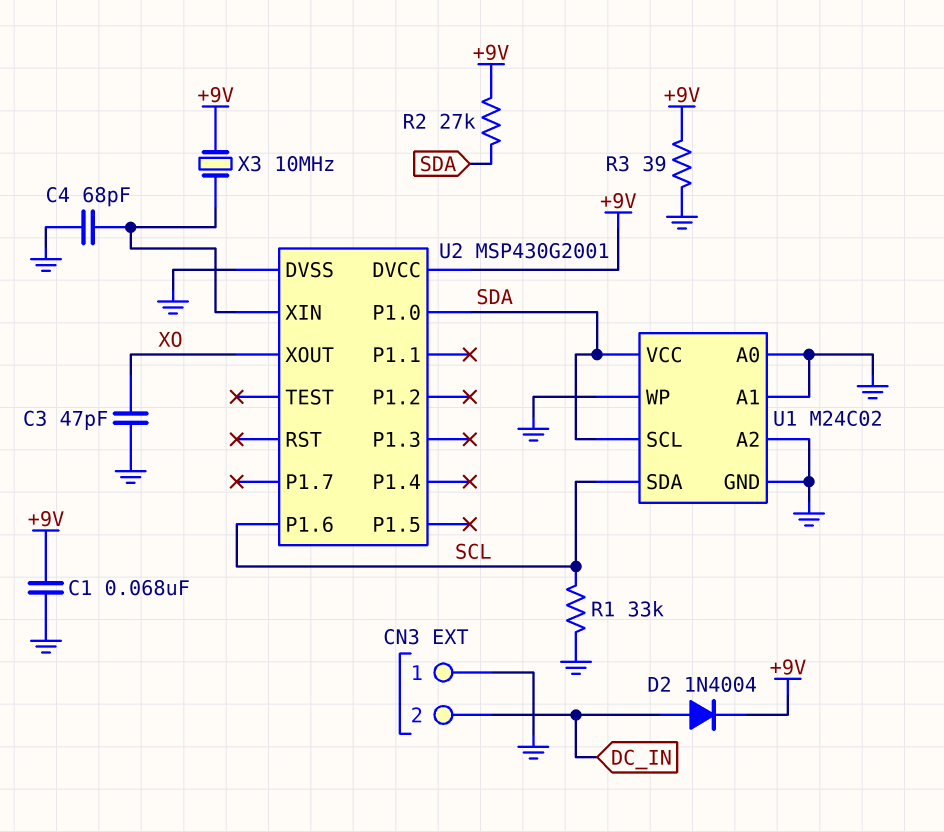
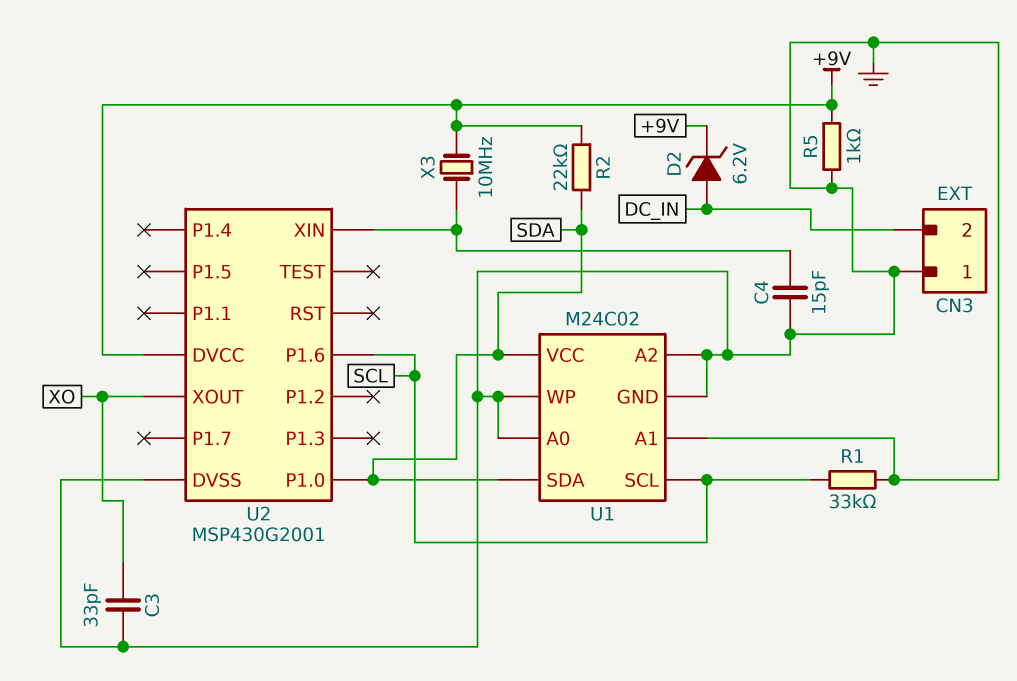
C1: 68nF (+9V, GND) -> none
C3: 47pF (GND, XO) -> 33pF (GND, XO)
C4: 68pF (GND, U2/XIN) -> 15pF (GND, U2/XIN)
D2: diode 1N4004 (A DC_IN, K +9V) -> zener 6.2V (A DC_IN, K +9V)
R2: 27k (+9V, SDA) -> 22k (+9V, SDA)
R3: 39 (+9V, GND) -> none
R5: none -> 1k (+9V, GND)
U1 pin SCL: SDA -> SCL
U1 pin SDA: SCL -> SDA

